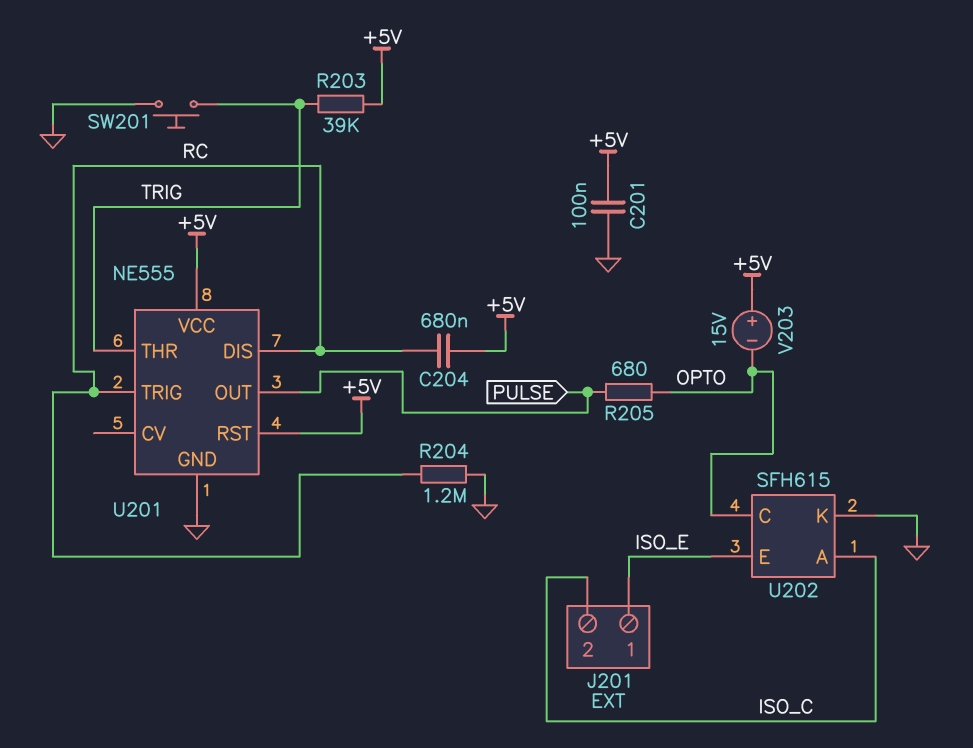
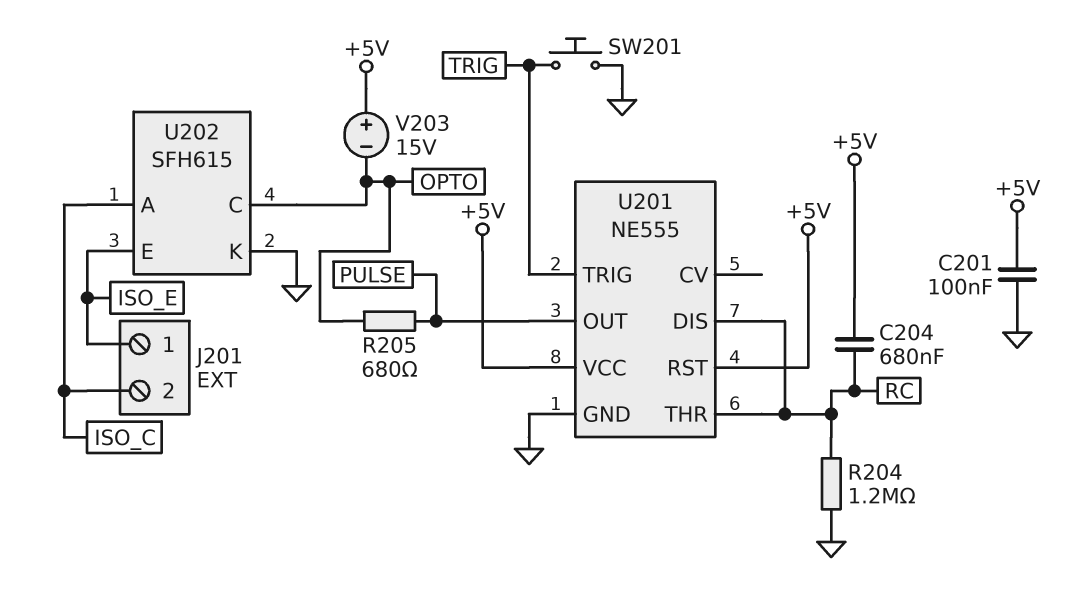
R203: 39k (+5V, TRIG) -> none
U201 pin THR: TRIG -> RC
U201 pin TRIG: RC -> TRIG

